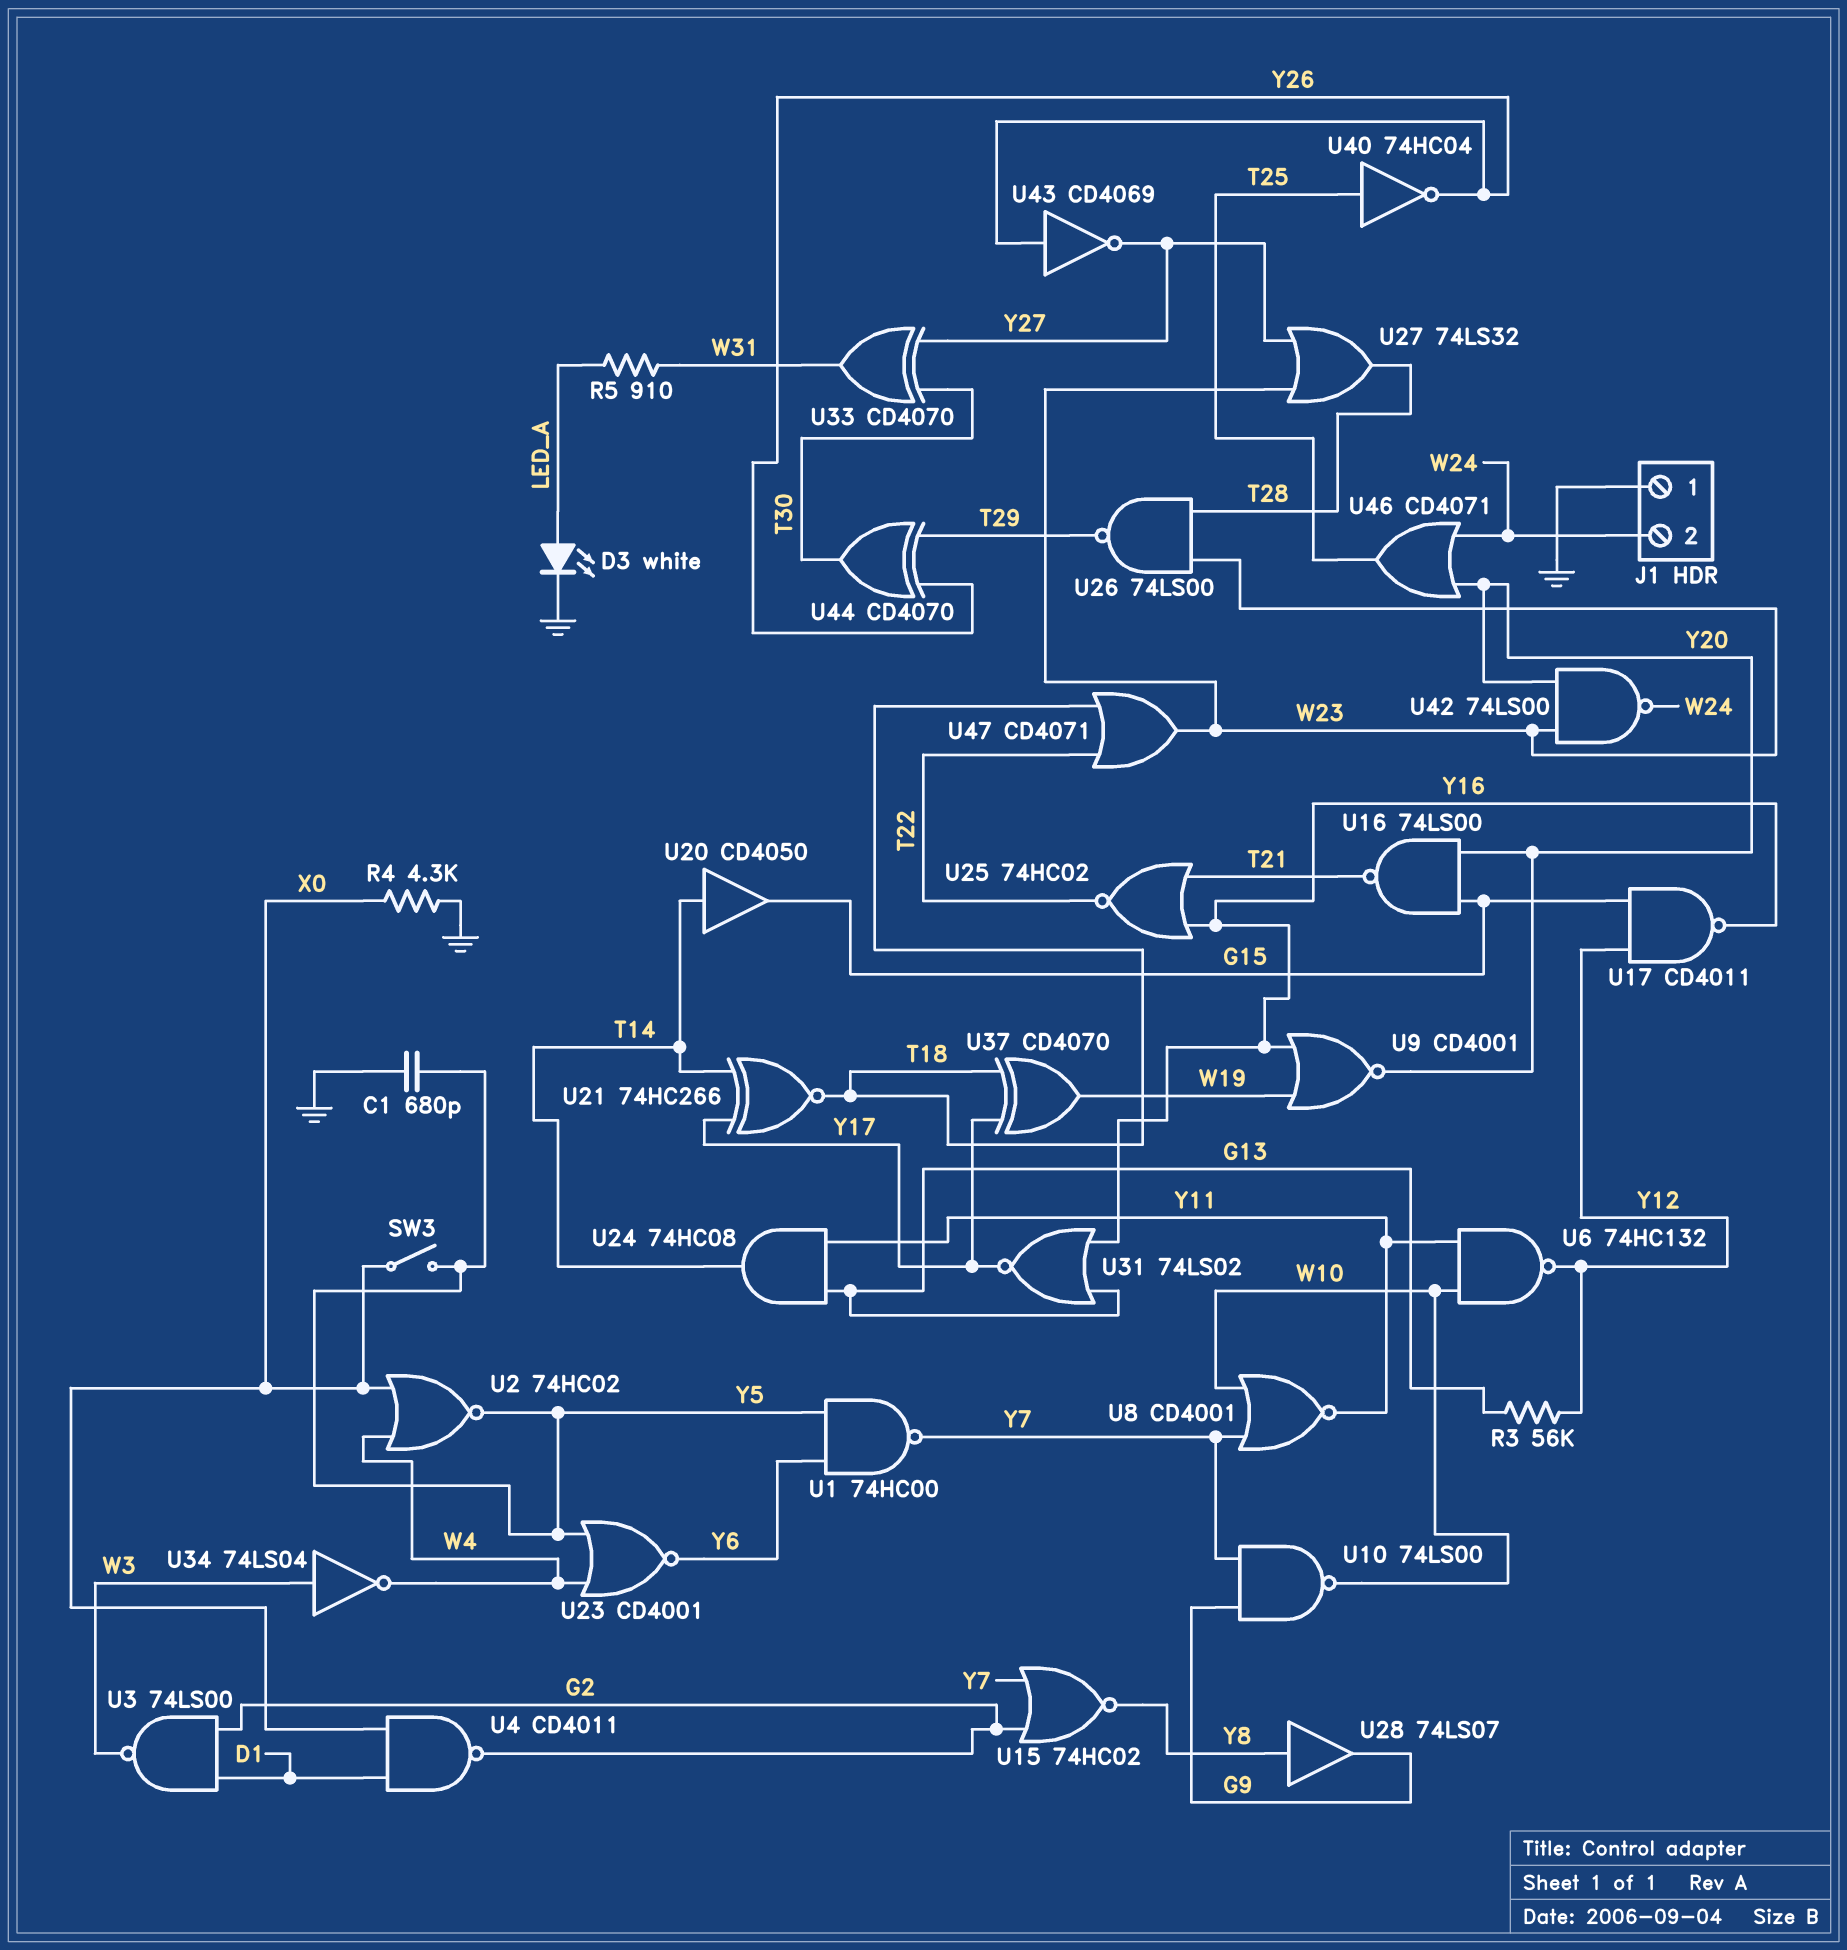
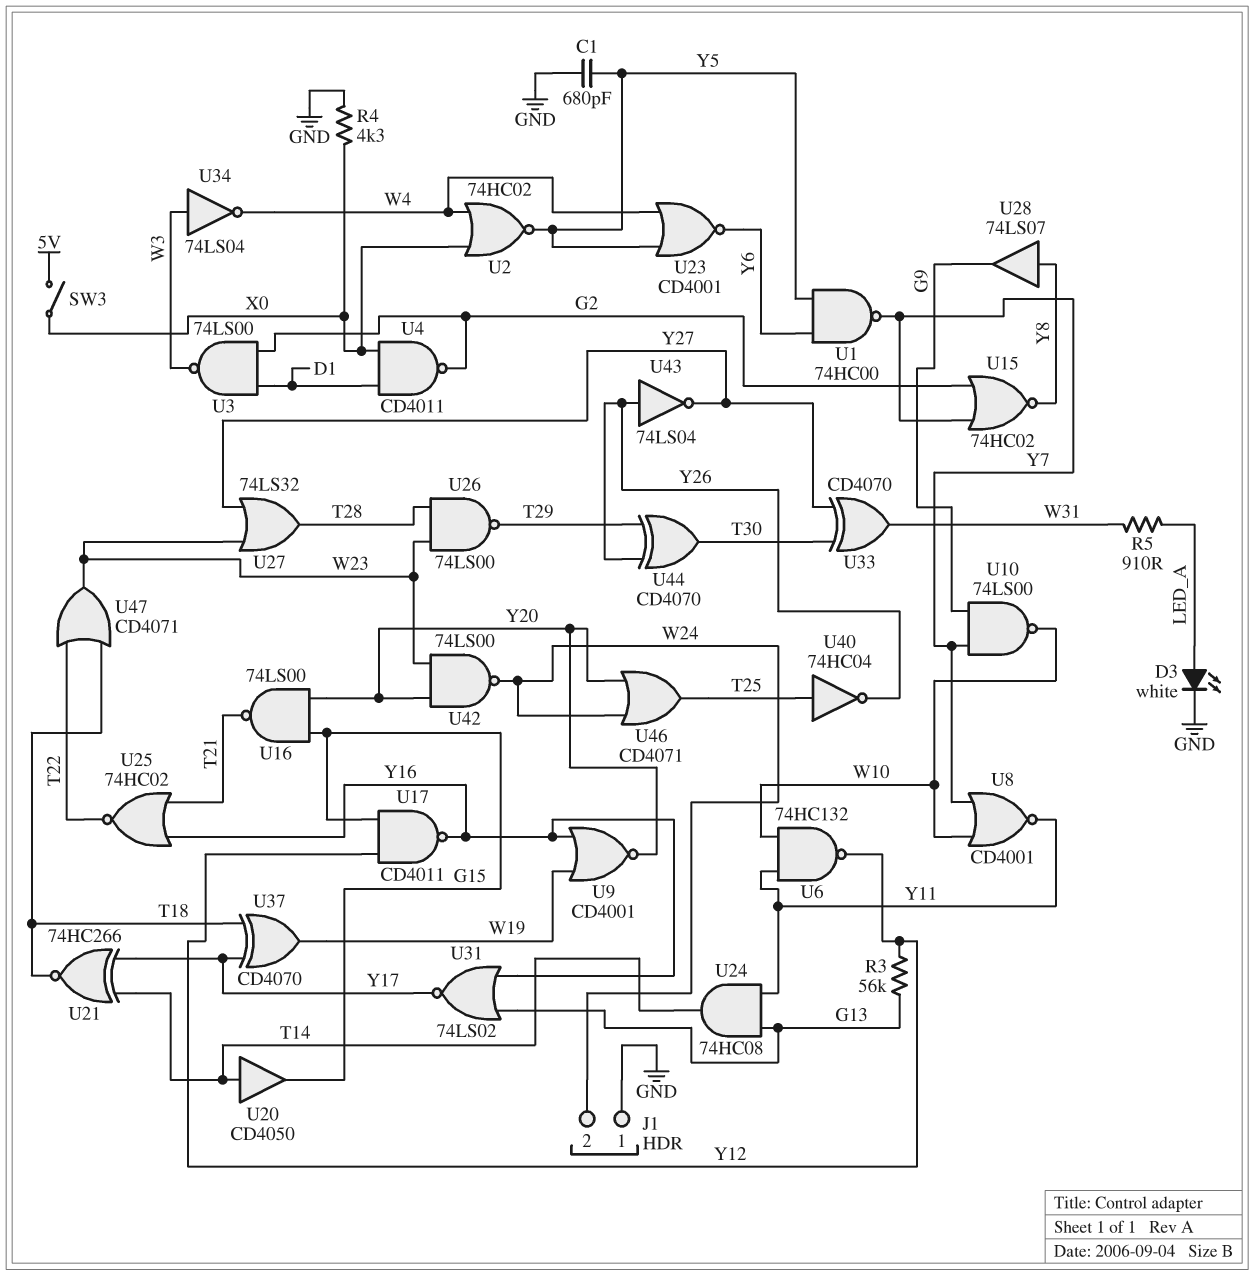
SW3: switch (X0, Y5) -> switch (5V, X0)
U43: NOT CD4069 (in Y26, out Y27) -> NOT 74LS04 (in Y26, out Y27)

